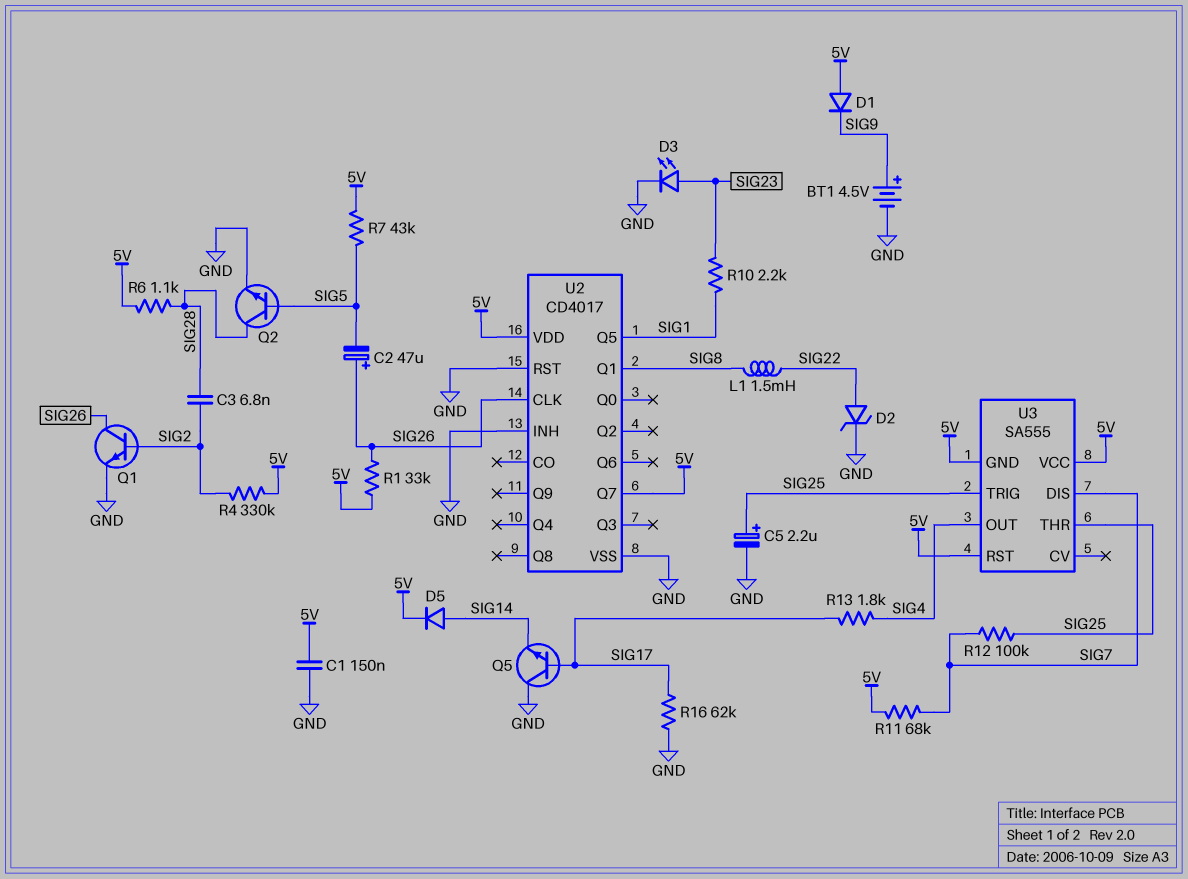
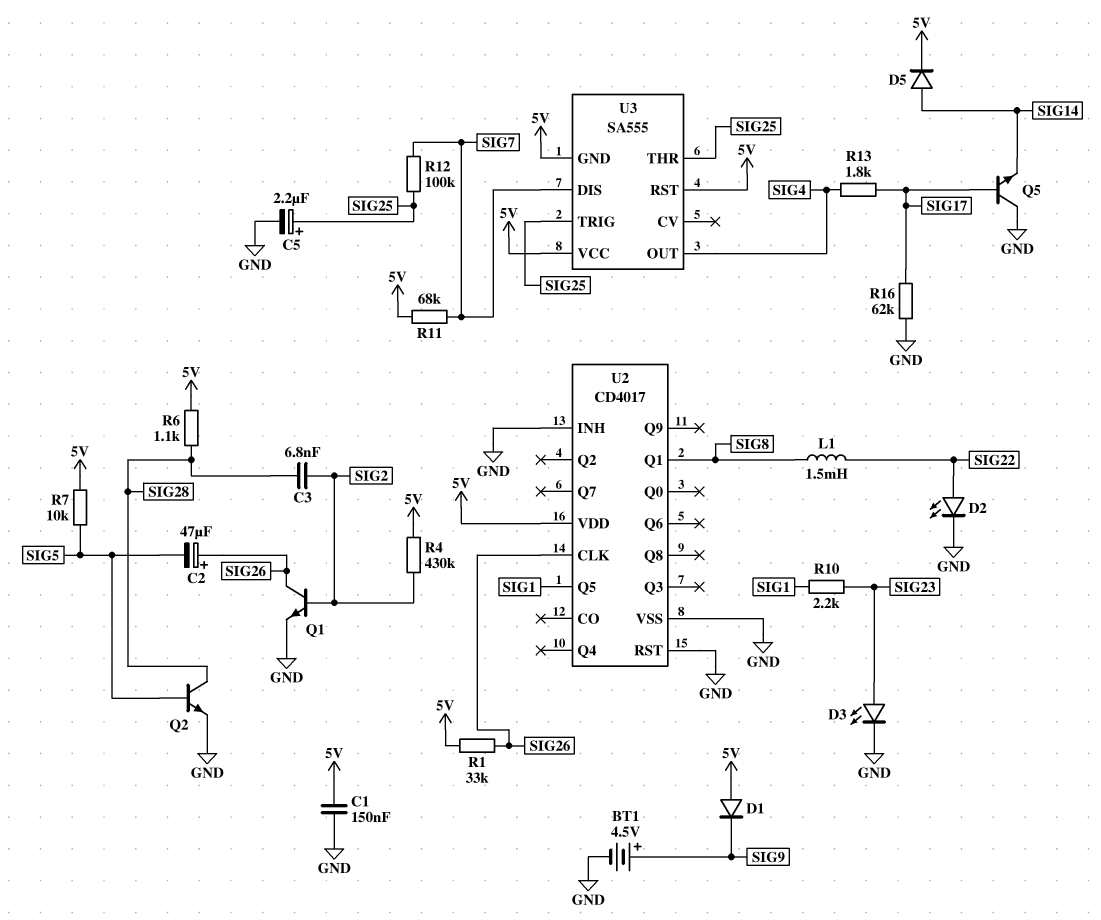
D2: zener (A SIG22, K GND) -> LED (A SIG22, K GND)
R4: 330k (5V, SIG2) -> 430k (5V, SIG2)
R7: 43k (5V, SIG5) -> 10k (5V, SIG5)
U2 pin Q7: 5V -> none

